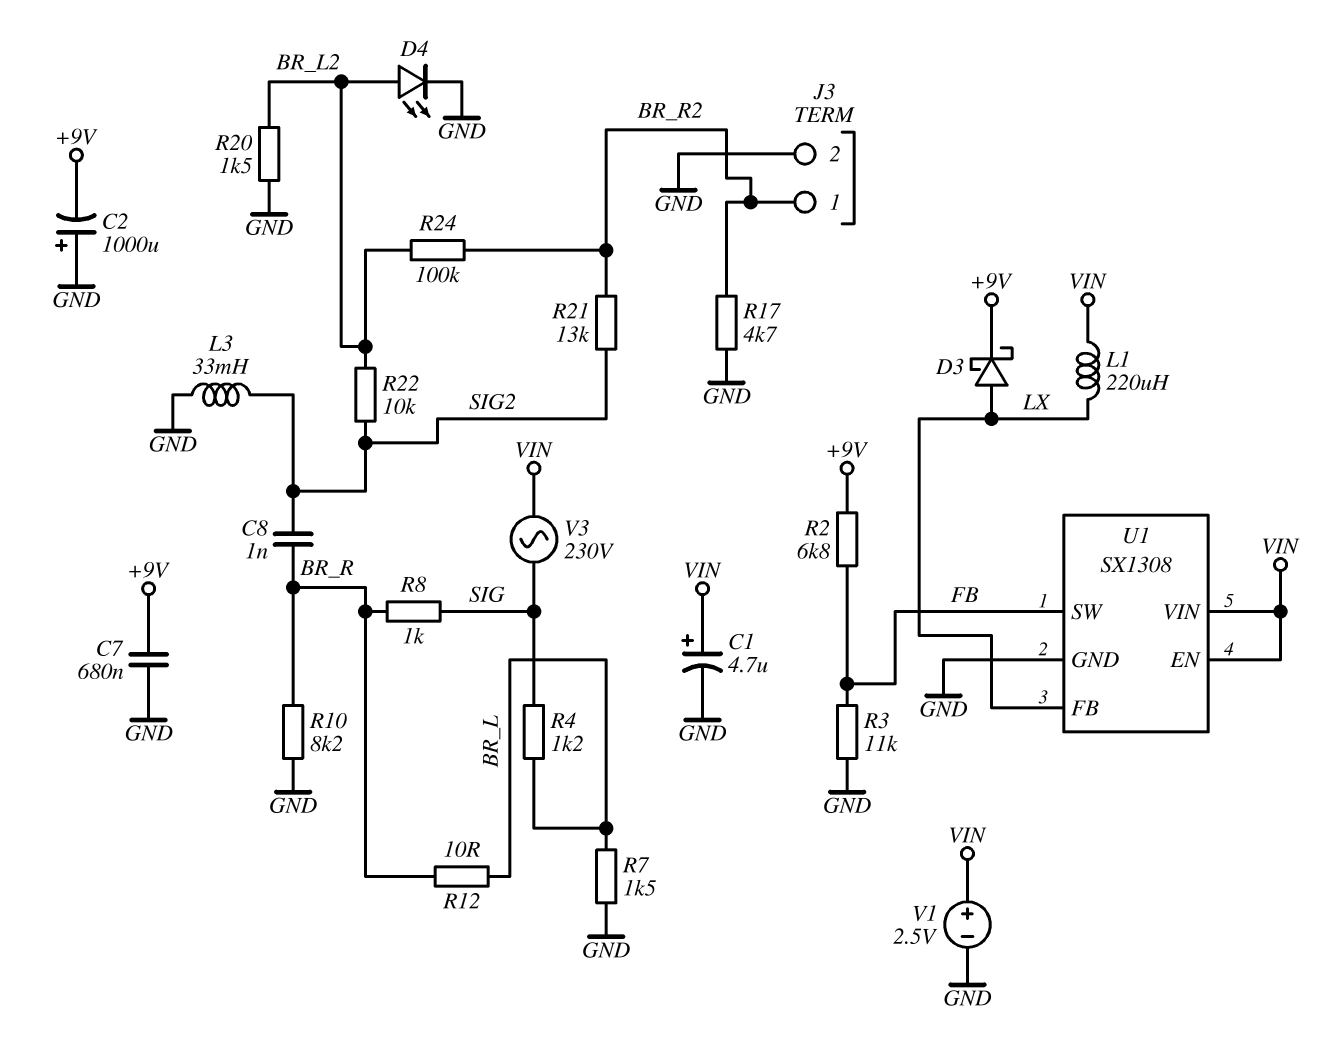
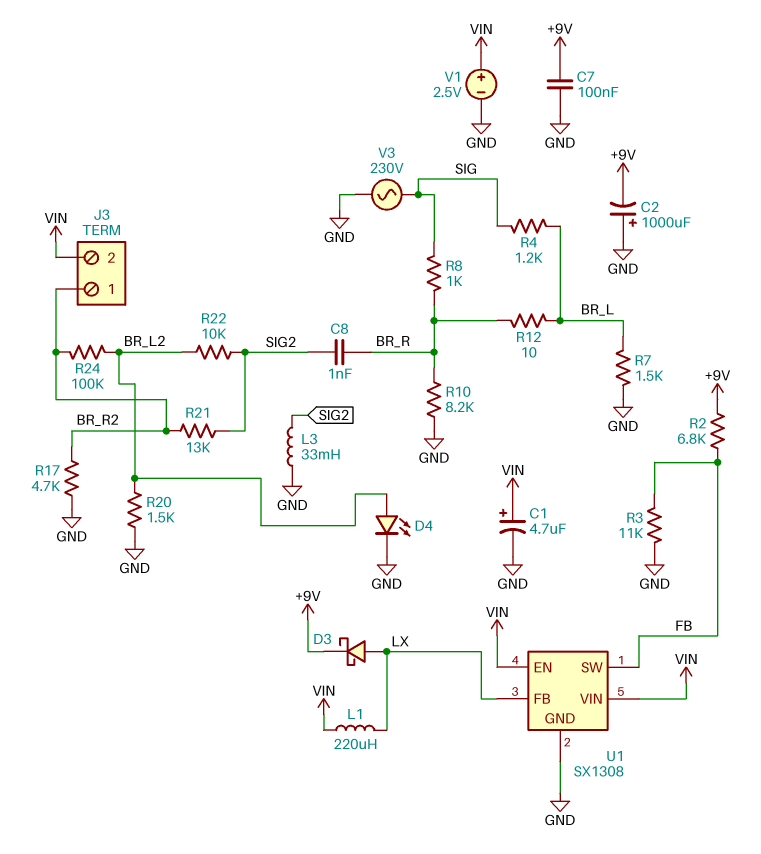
C7: 680nF (+9V, GND) -> 100nF (+9V, GND)
J3 pin 2: GND -> VIN
V3: AC 230V (SIG, VIN) -> AC 230V (GND, SIG)

